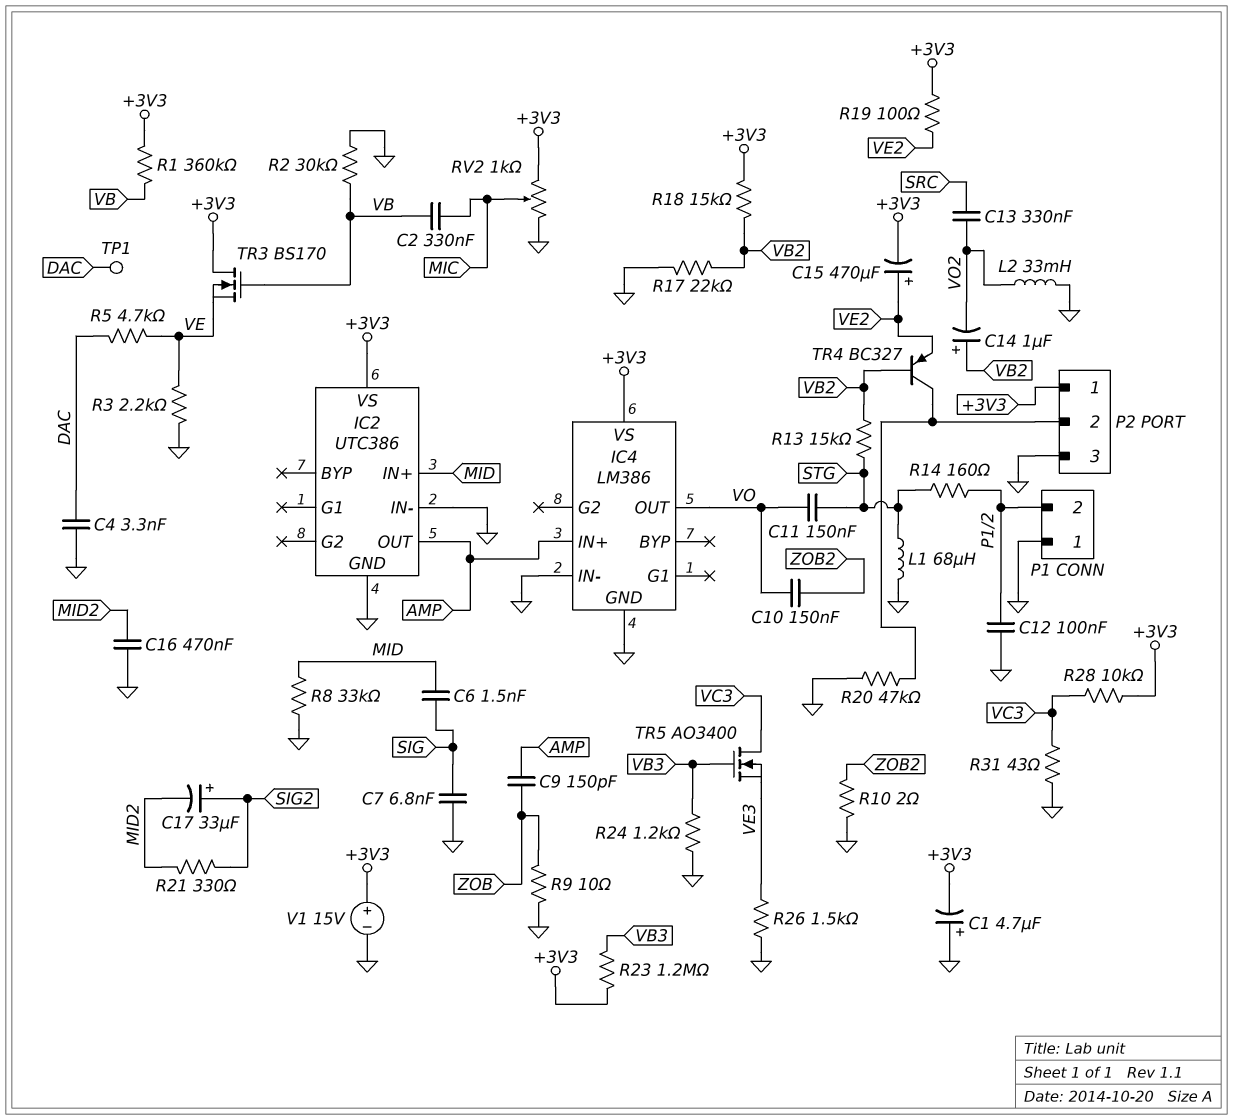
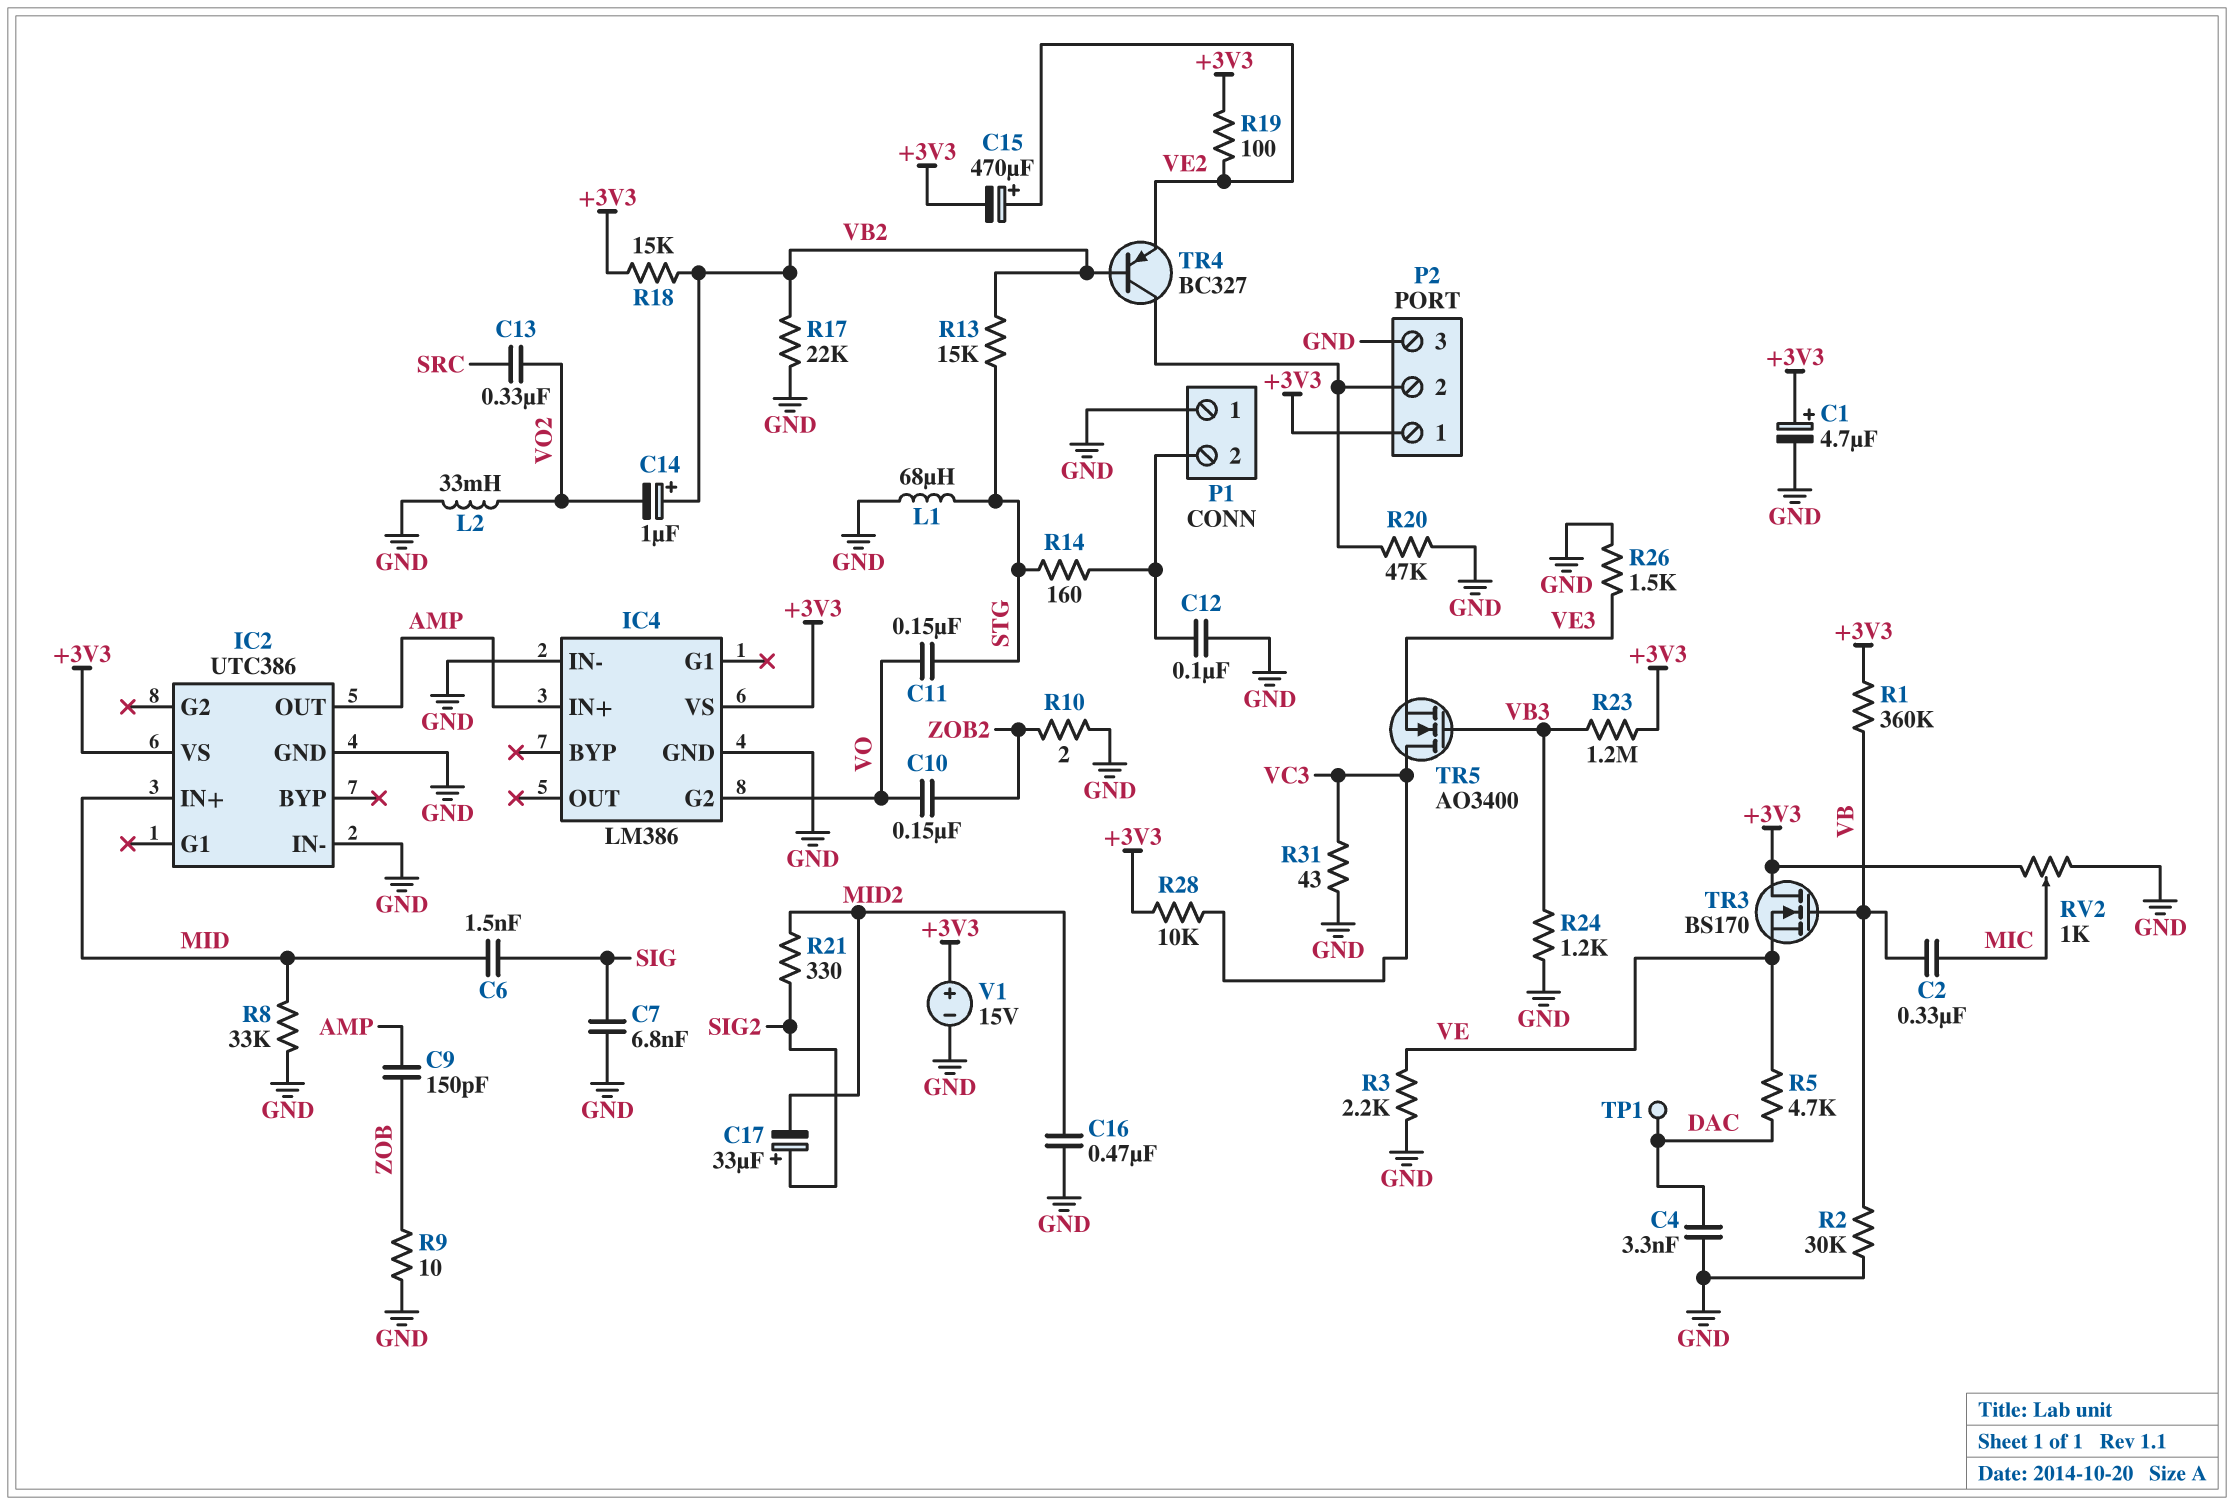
C1: 4.7uF (plus GND, minus +3V3) -> 4.7uF (plus +3V3, minus GND)
IC4 pin G2: none -> VO
IC4 pin OUT: VO -> none

